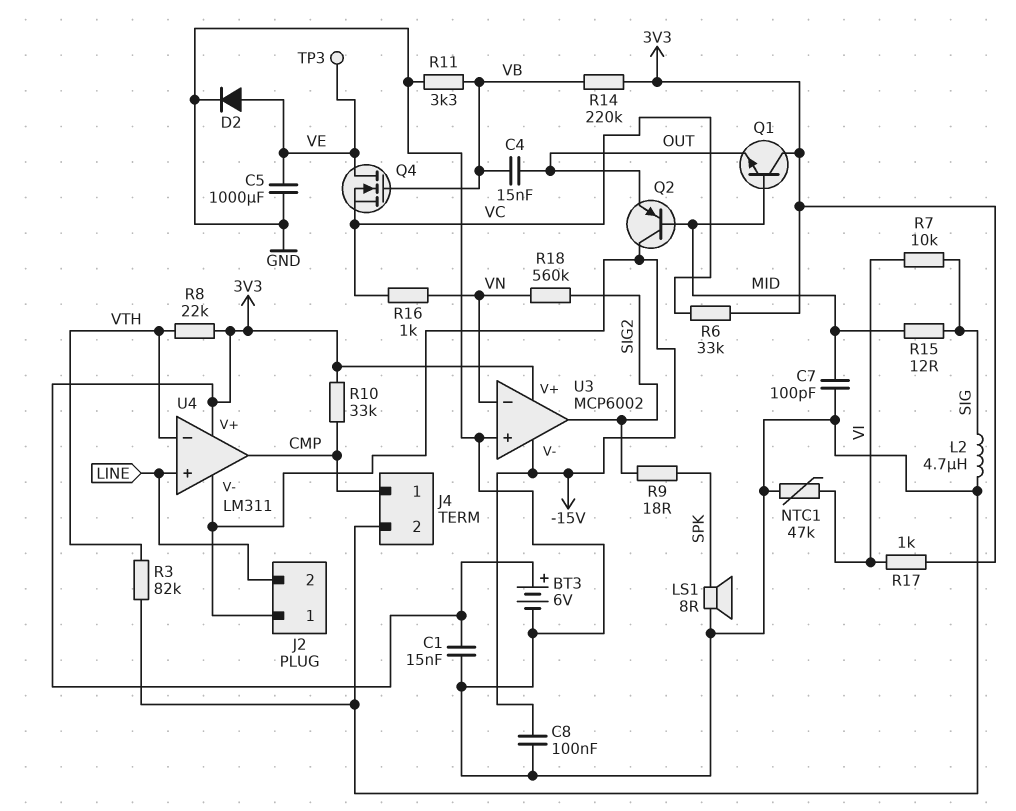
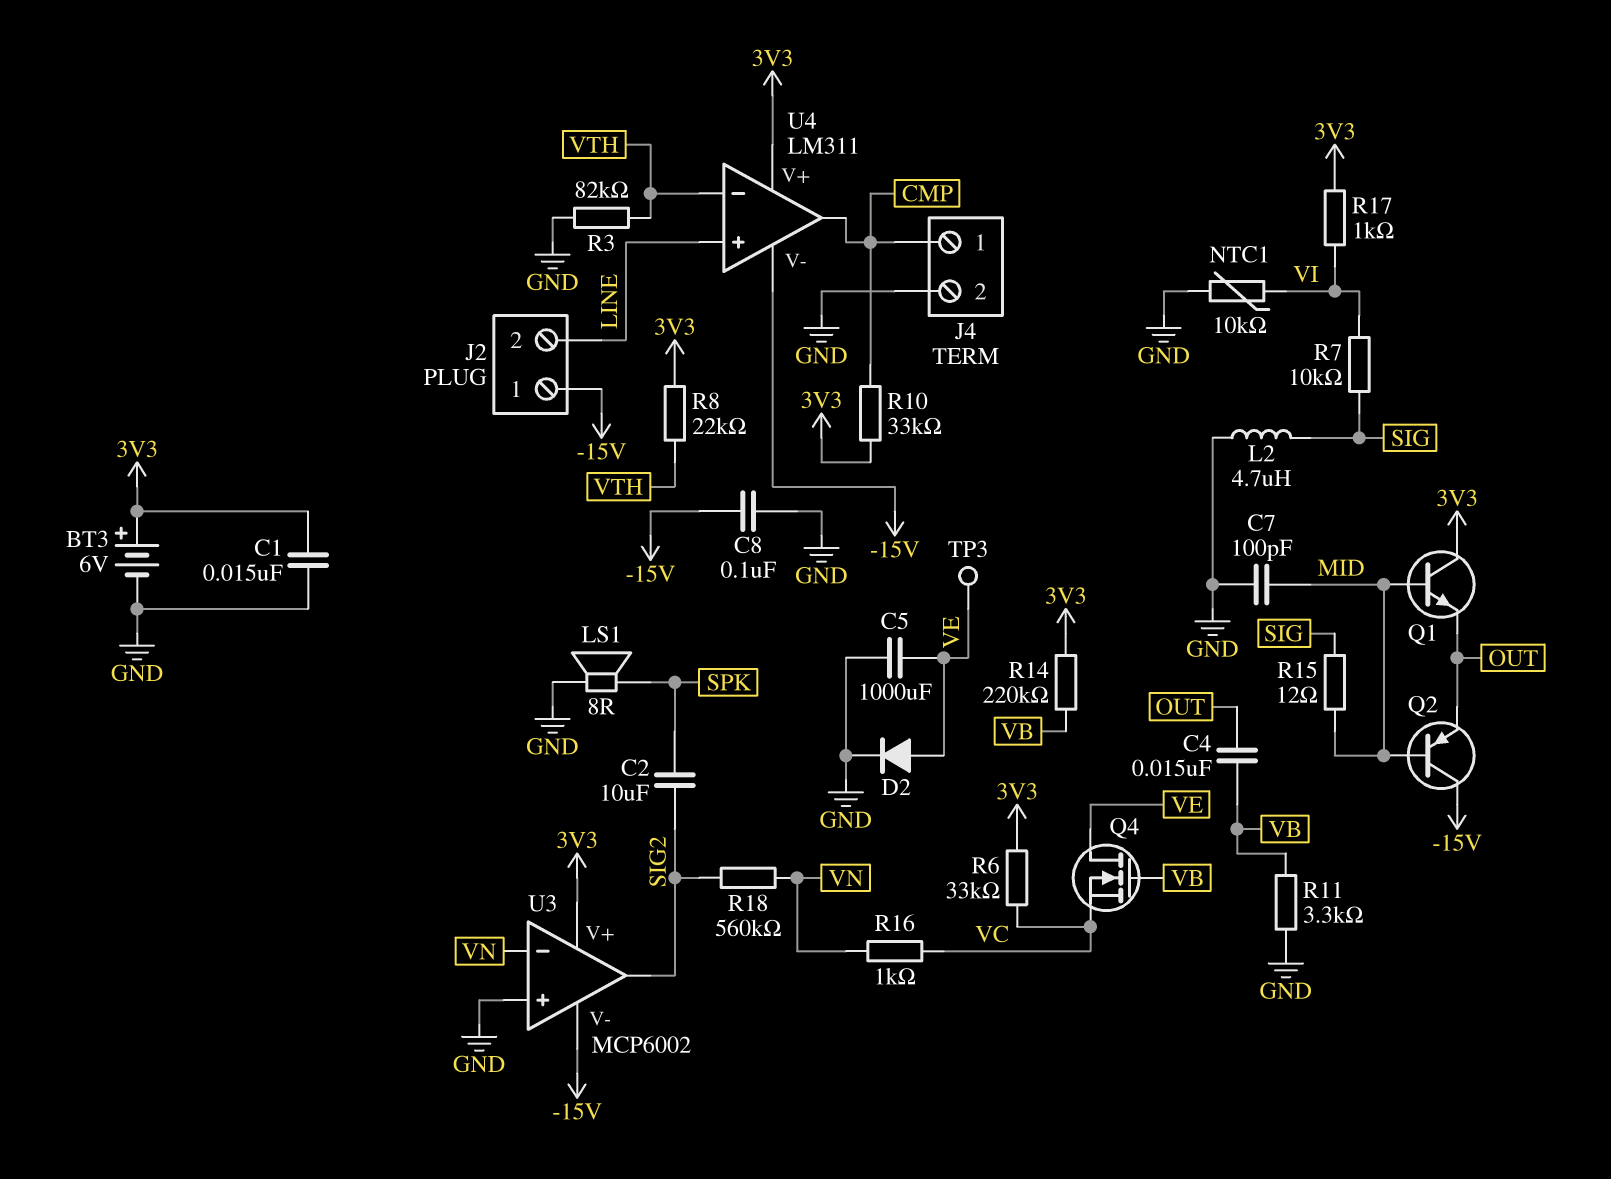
C2: none -> 10uF (SIG2, SPK)
NTC1: 47k (GND, VI) -> 10k (GND, VI)
R9: 18 (SIG2, SPK) -> none

